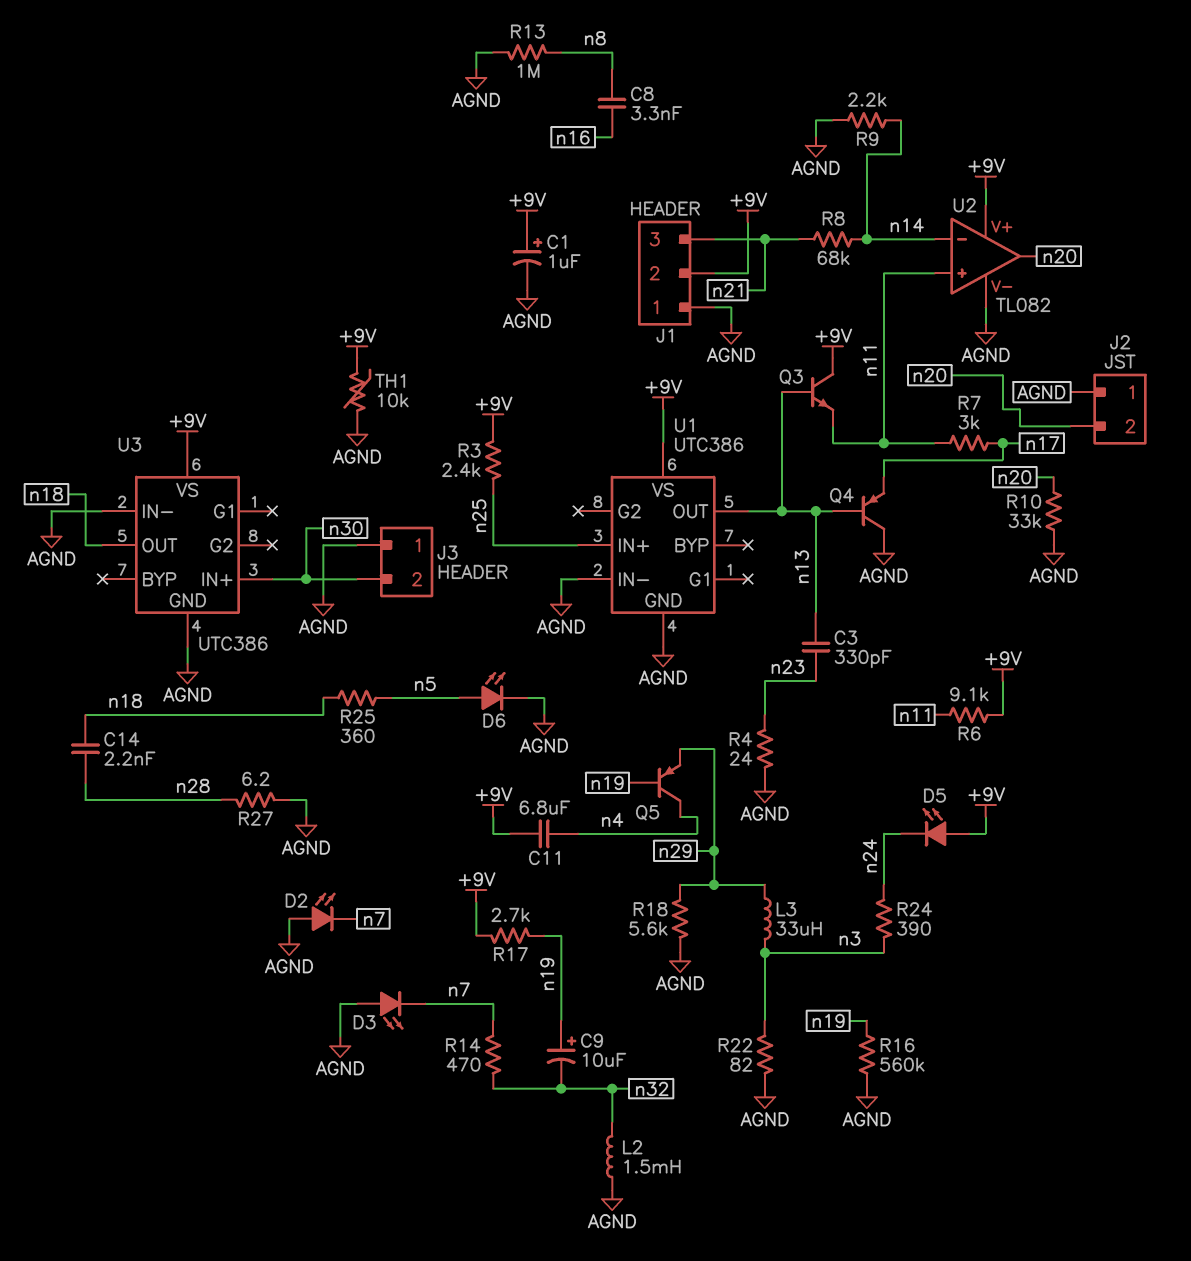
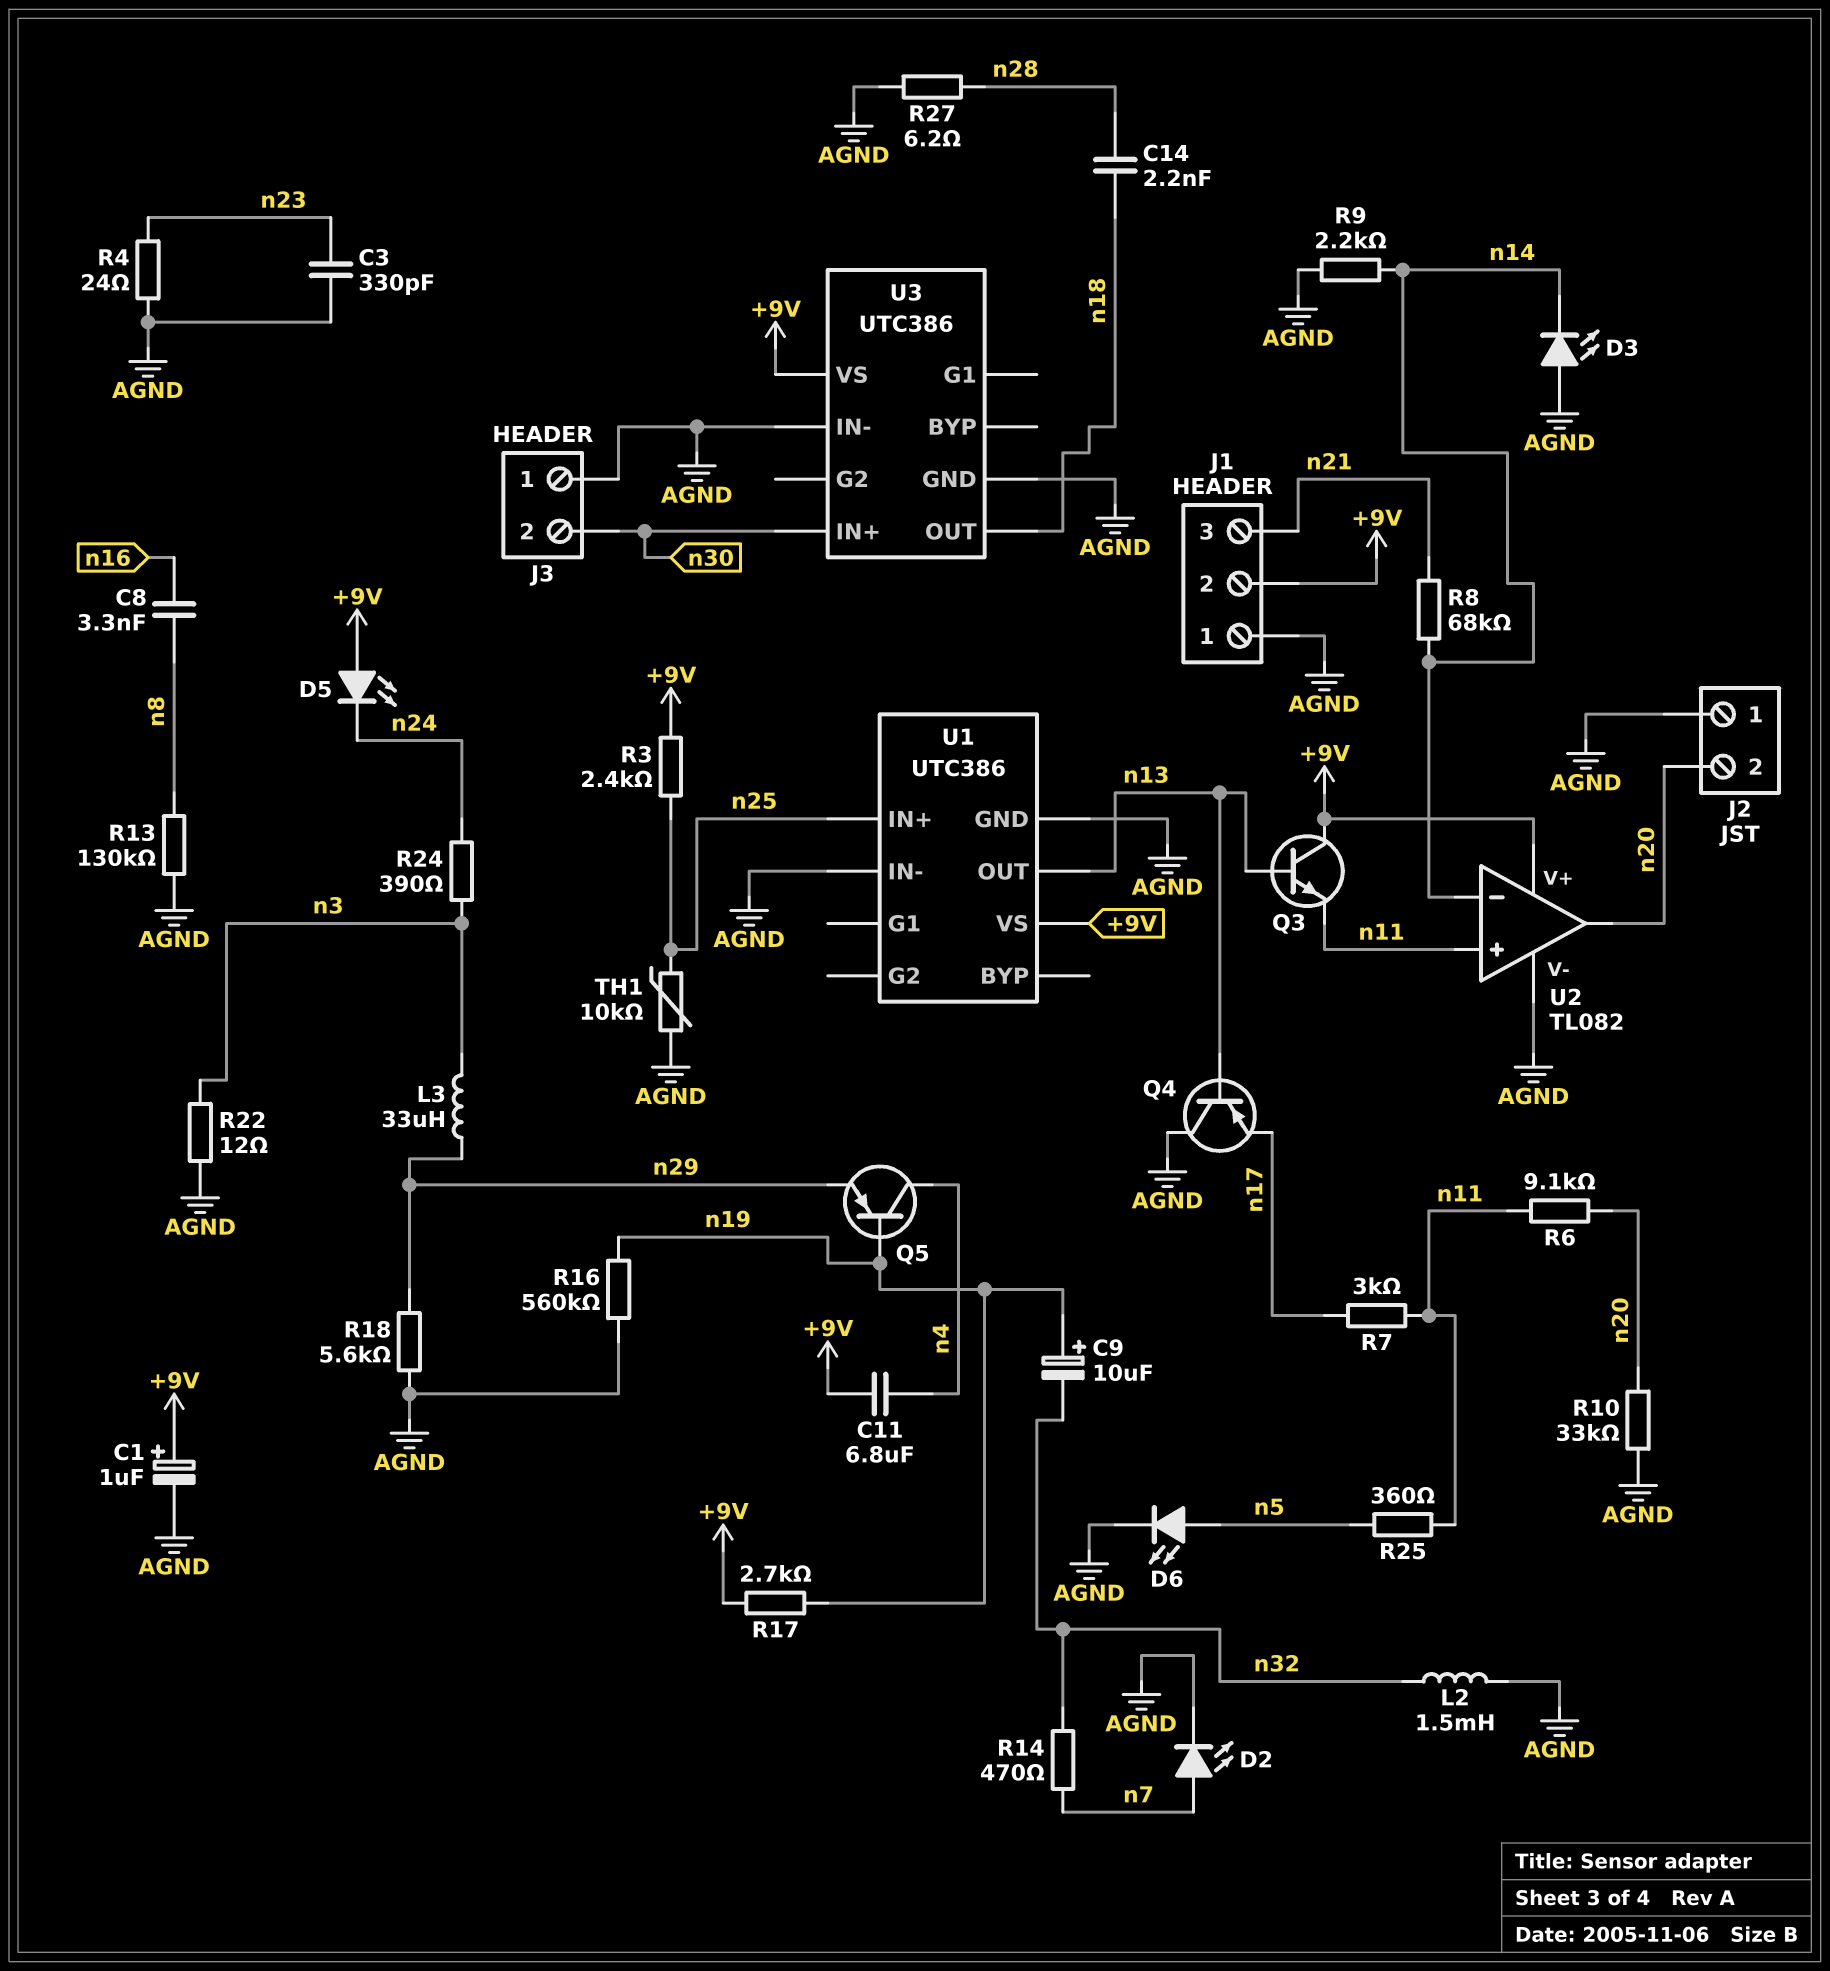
C3: 330pF (n13, n23) -> 330pF (AGND, n23)
D2: LED (A AGND, K n7) -> LED (A n7, K AGND)
D3: LED (A AGND, K n7) -> LED (A AGND, K n14)
R6: 9.1k (+9V, n11) -> 9.1k (n11, n20)
R13: 1M (AGND, n8) -> 130k (AGND, n8)
R22: 82 (AGND, n3) -> 12 (AGND, n3)
R25: 360 (n5, n18) -> 360 (n5, n11)
TH1: 10k (+9V, AGND) -> 10k (AGND, n25)

